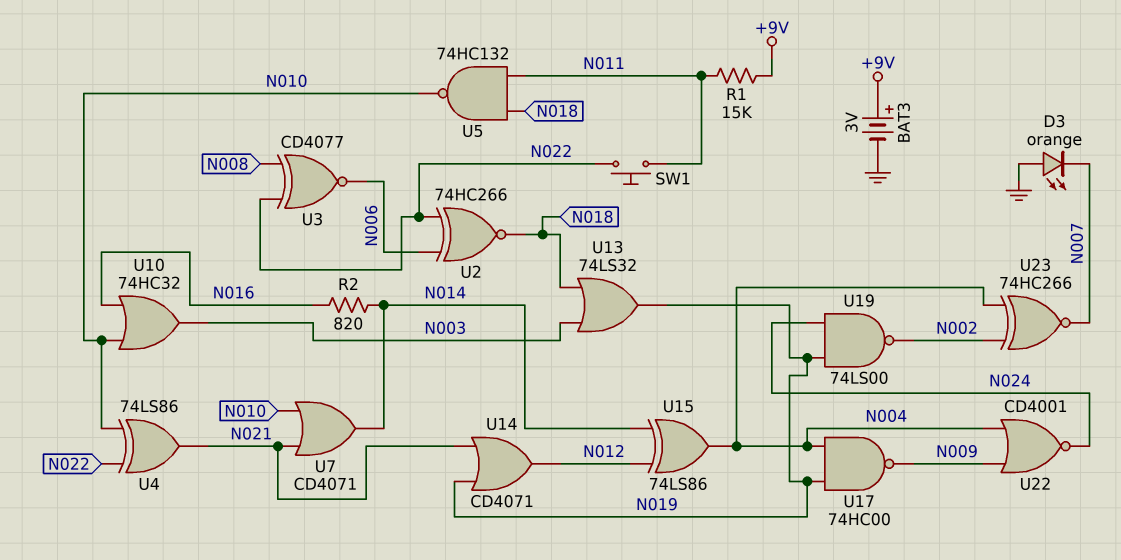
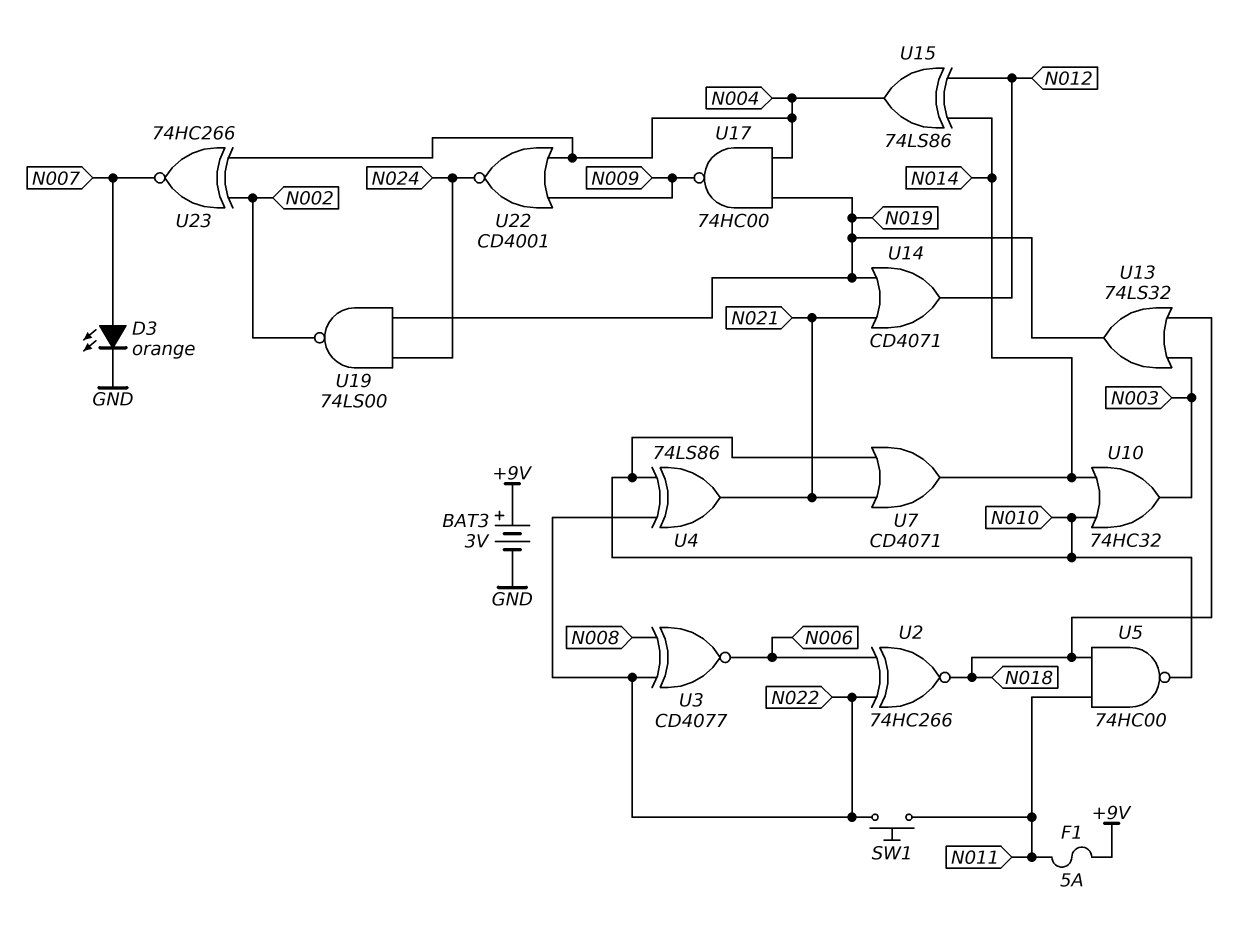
D3: LED orange (A GND, K N007) -> LED orange (A N007, K GND)
F1: none -> 5A (+9V, N011)
R1: 15k (+9V, N011) -> none
R2: 820 (N014, N016) -> none
U5: NAND 74HC132 (in N011, in N018, out N010) -> NAND 74HC00 (in N011, in N018, out N010)
U10: OR 74HC32 (in N010, in N016, out N003) -> OR 74HC32 (in N010, in N014, out N003)

